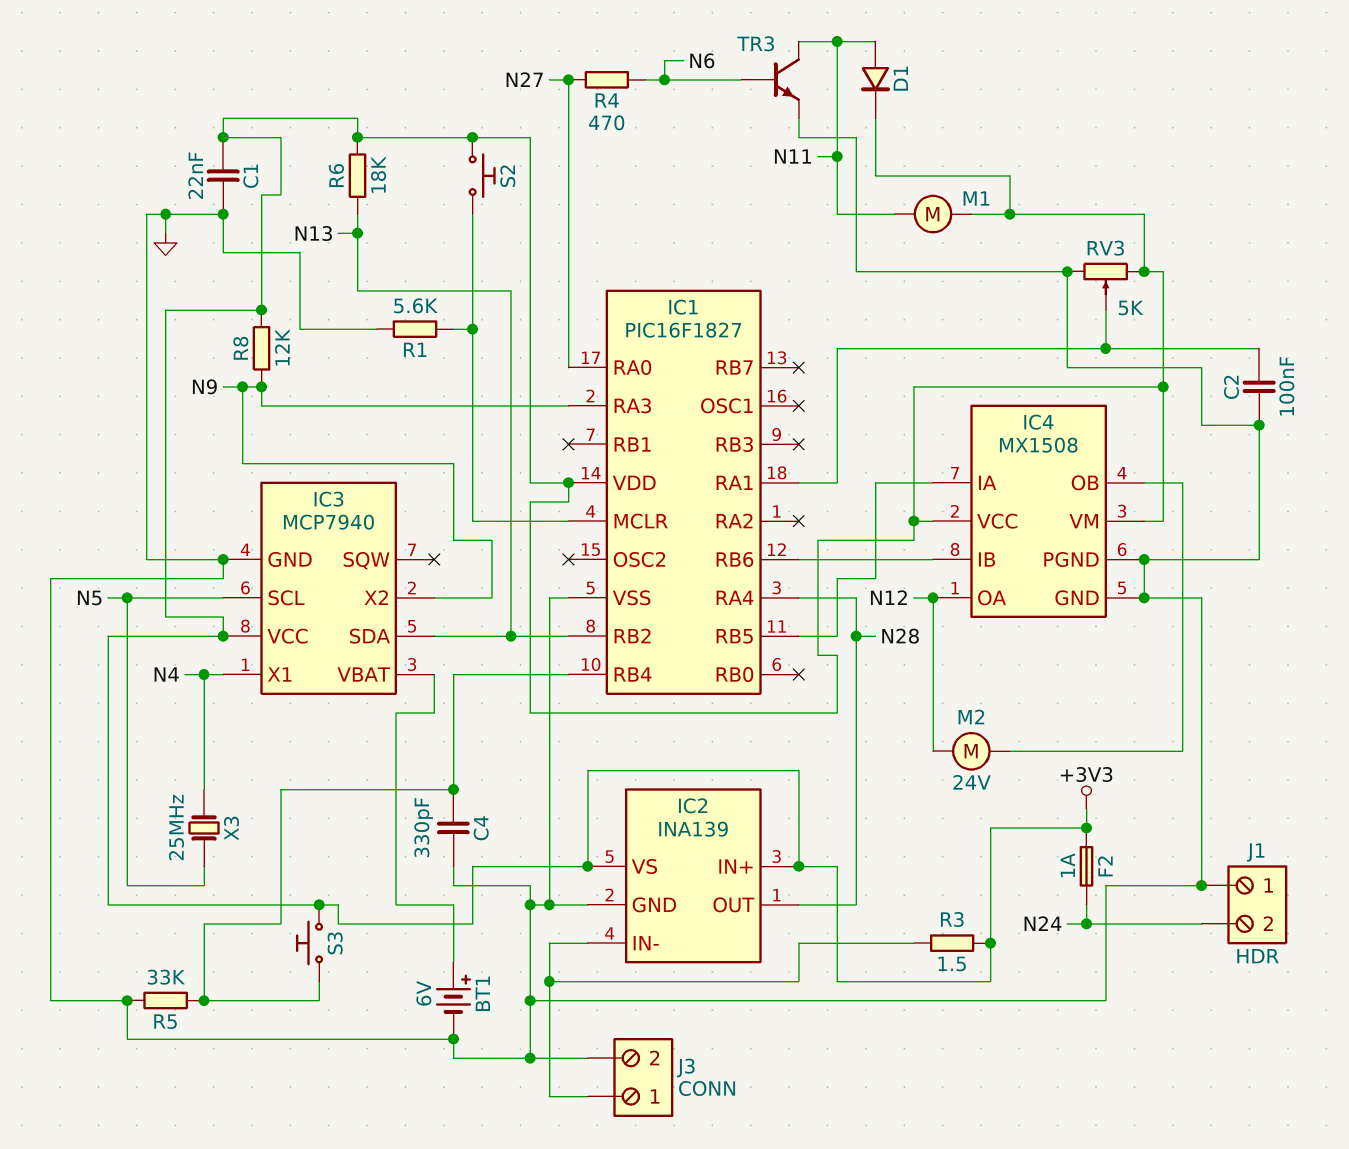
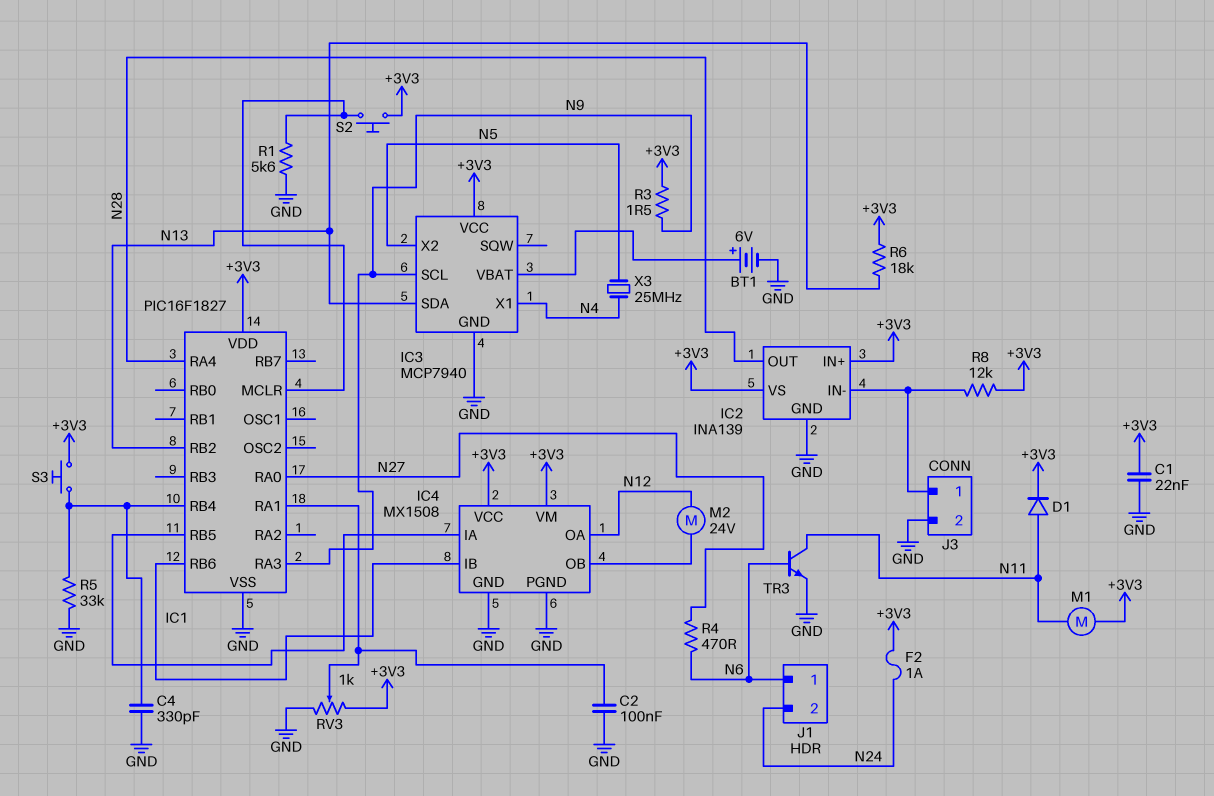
IC3 pin SCL: N5 -> N9
IC3 pin X2: N9 -> N5
J1 pin 1: GND -> N6
R3: 1.5 (+3V3, IC2/IN-) -> 1.5 (+3V3, N9)
R8: 12k (+3V3, N9) -> 12k (+3V3, IC2/IN-)
RV3: 5k (+3V3, GND, wiper IC1/RA1) -> 1k (+3V3, GND, wiper IC1/RA1)

